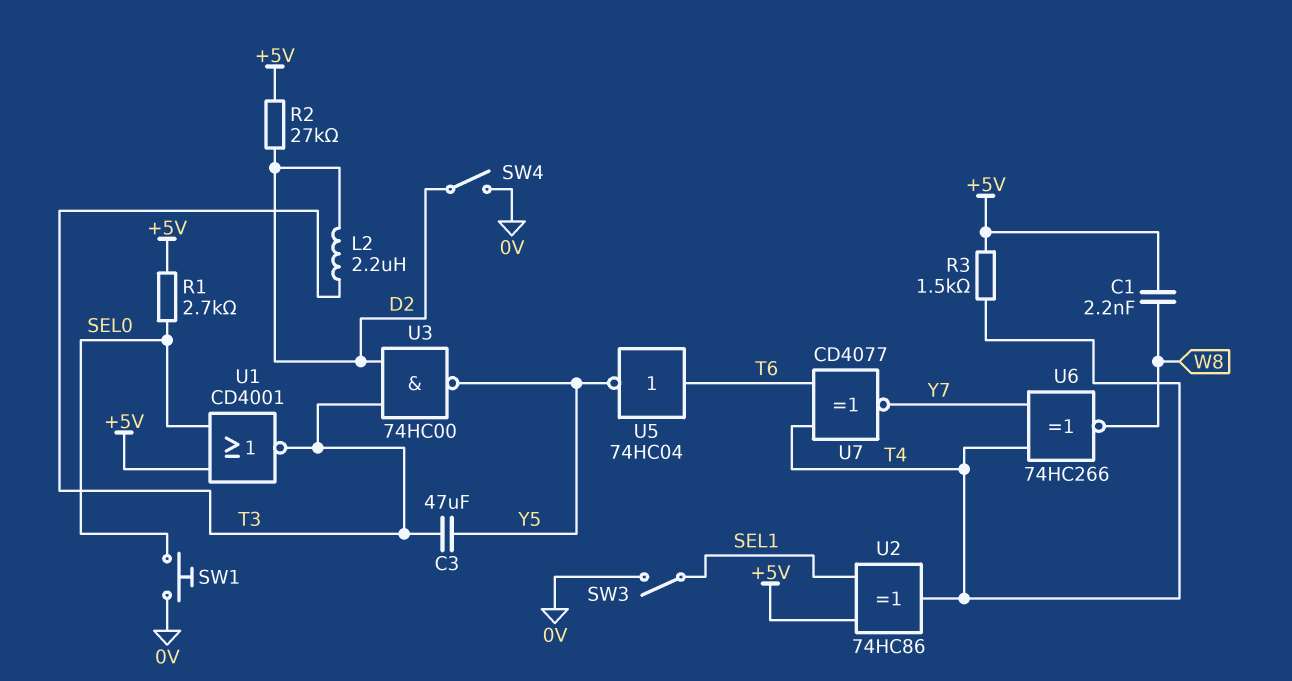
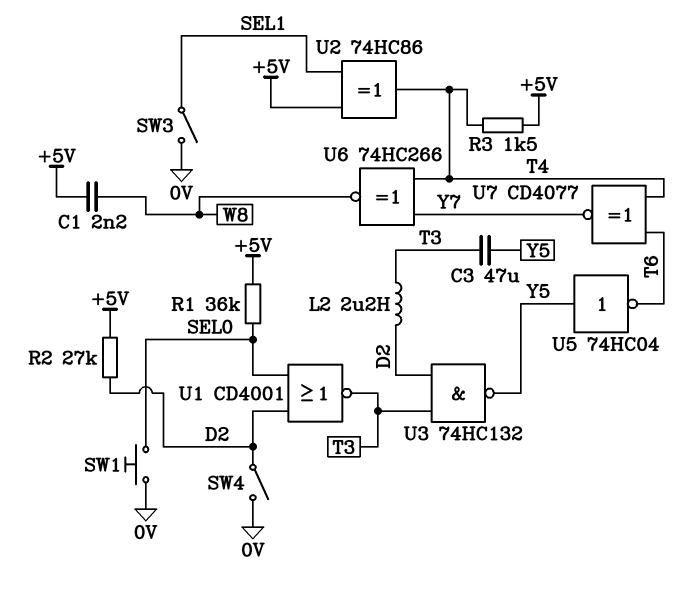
R1: 2.7k (+5V, SEL0) -> 36k (+5V, SEL0)
U1: NOR CD4001 (in +5V, in SEL0, out T3) -> NOR CD4001 (in D2, in SEL0, out T3)
U3: NAND 74HC00 (in D2, in T3, out Y5) -> NAND 74HC132 (in D2, in T3, out Y5)
U5: NOT 74HC04 (in T6, out Y5) -> NOT 74HC04 (in Y5, out T6)

